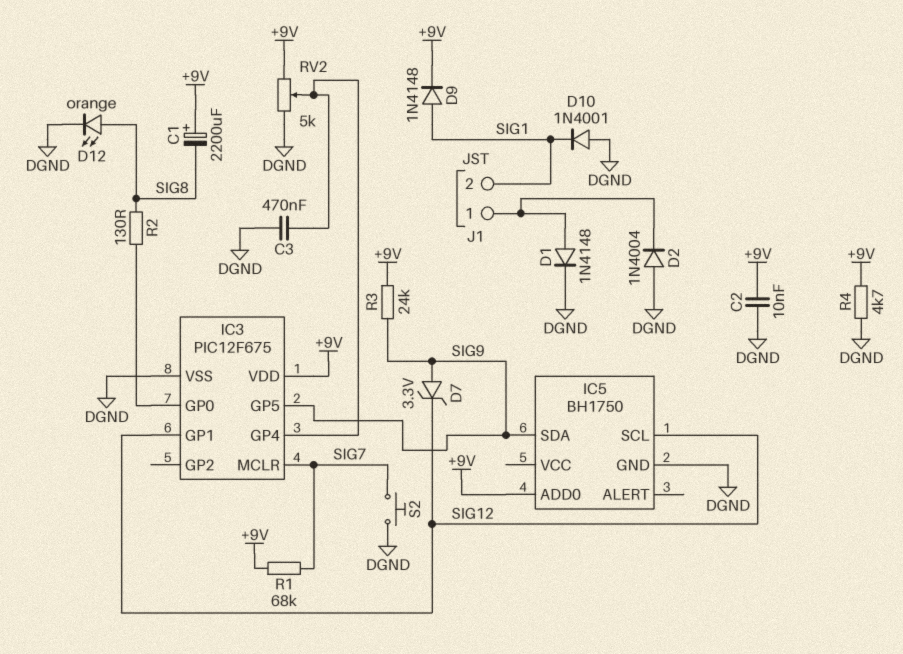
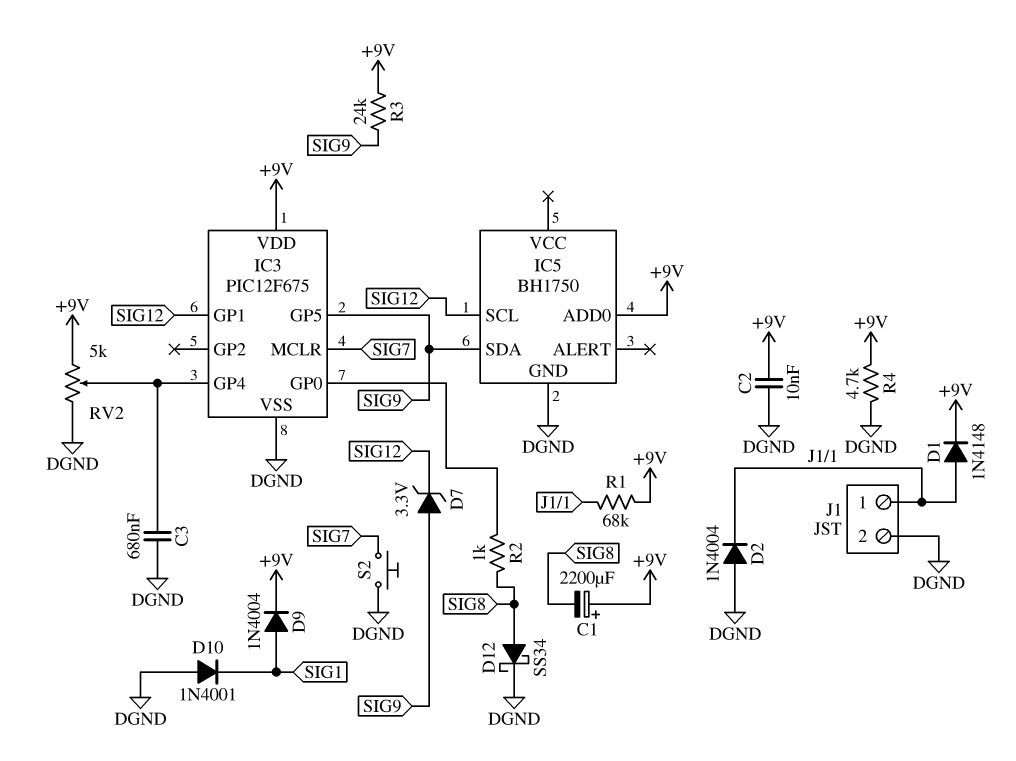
C3: 470nF (DGND, IC3/GP4) -> 680nF (DGND, IC3/GP4)
D1: diode 1N4148 (A J1/1, K DGND) -> diode 1N4148 (A J1/1, K +9V)
D9: diode 1N4148 (A SIG1, K +9V) -> diode 1N4004 (A SIG1, K +9V)
D12: LED orange (A SIG8, K DGND) -> schottky SS34 (A SIG8, K DGND)
J1 pin 2: SIG1 -> DGND
R1: 68k (+9V, SIG7) -> 68k (+9V, J1/1)
R2: 130 (IC3/GP0, SIG8) -> 1k (IC3/GP0, SIG8)

